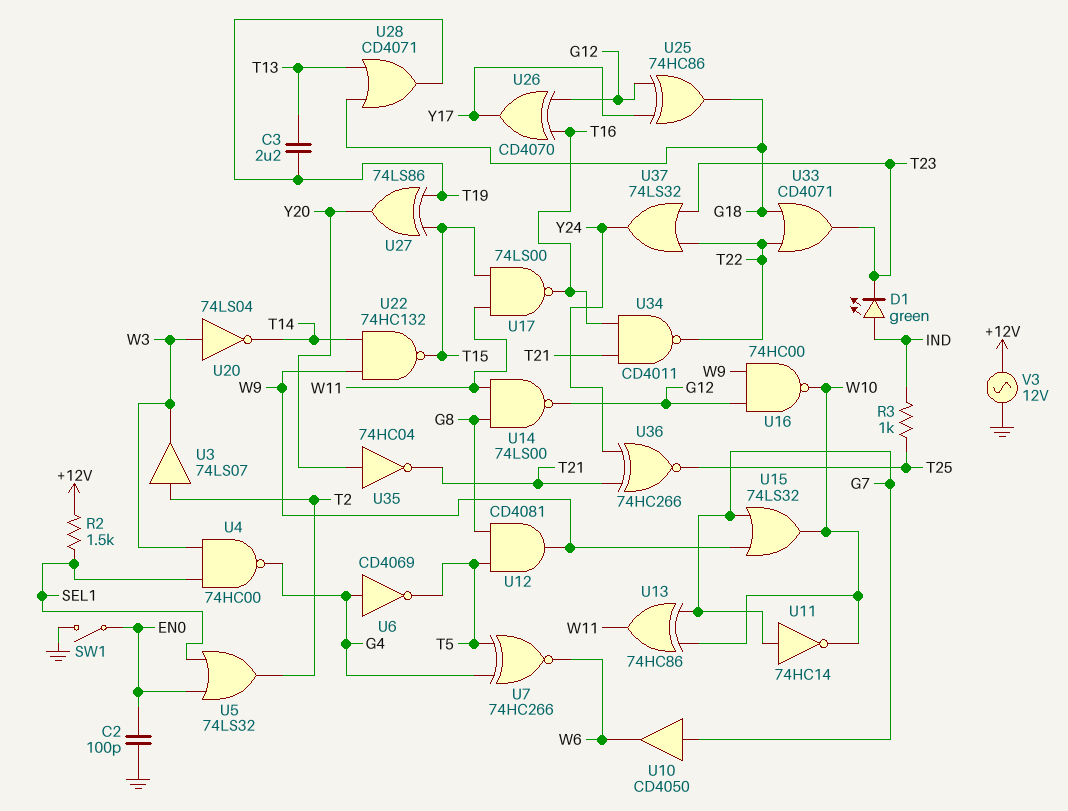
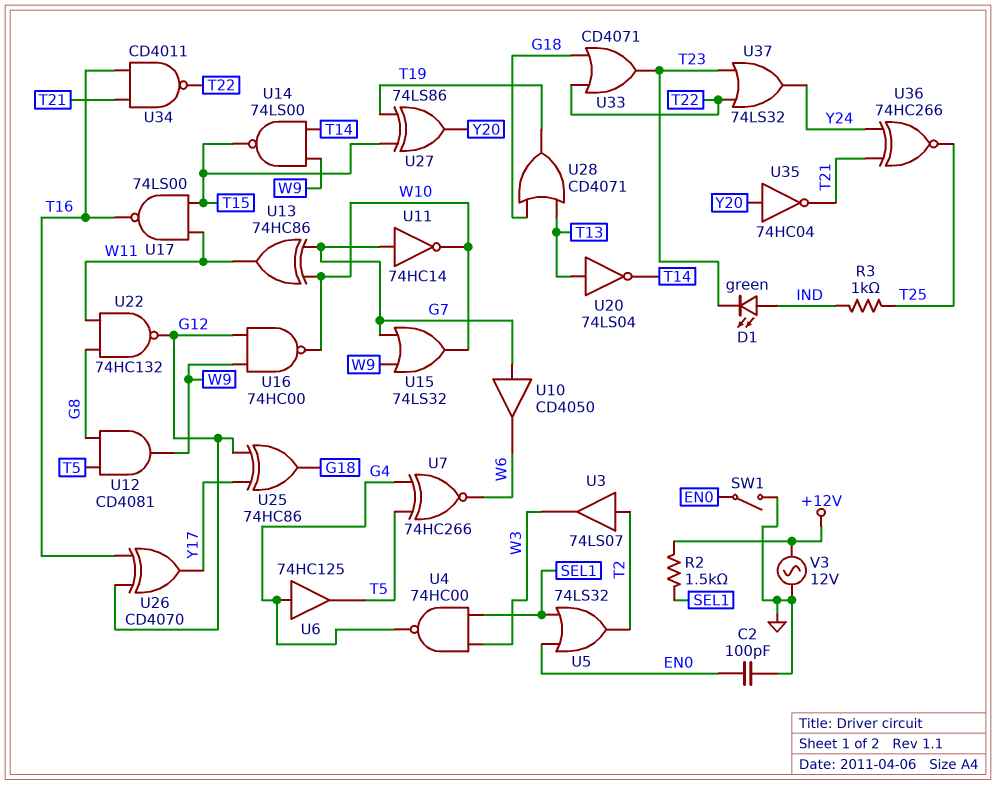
C3: 2.2uF (T13, T19) -> none
U6: NOT CD4069 (in G4, out T5) -> buffer 74HC125 (in G4, out T5)
U14: NAND 74LS00 (in G8, in W11, out G12) -> NAND 74LS00 (in T14, in W9, out T15)
U20: NOT 74LS04 (in W3, out T14) -> NOT 74LS04 (in T13, out T14)
U22: NAND 74HC132 (in T14, in W9, out T15) -> NAND 74HC132 (in G8, in W11, out G12)

